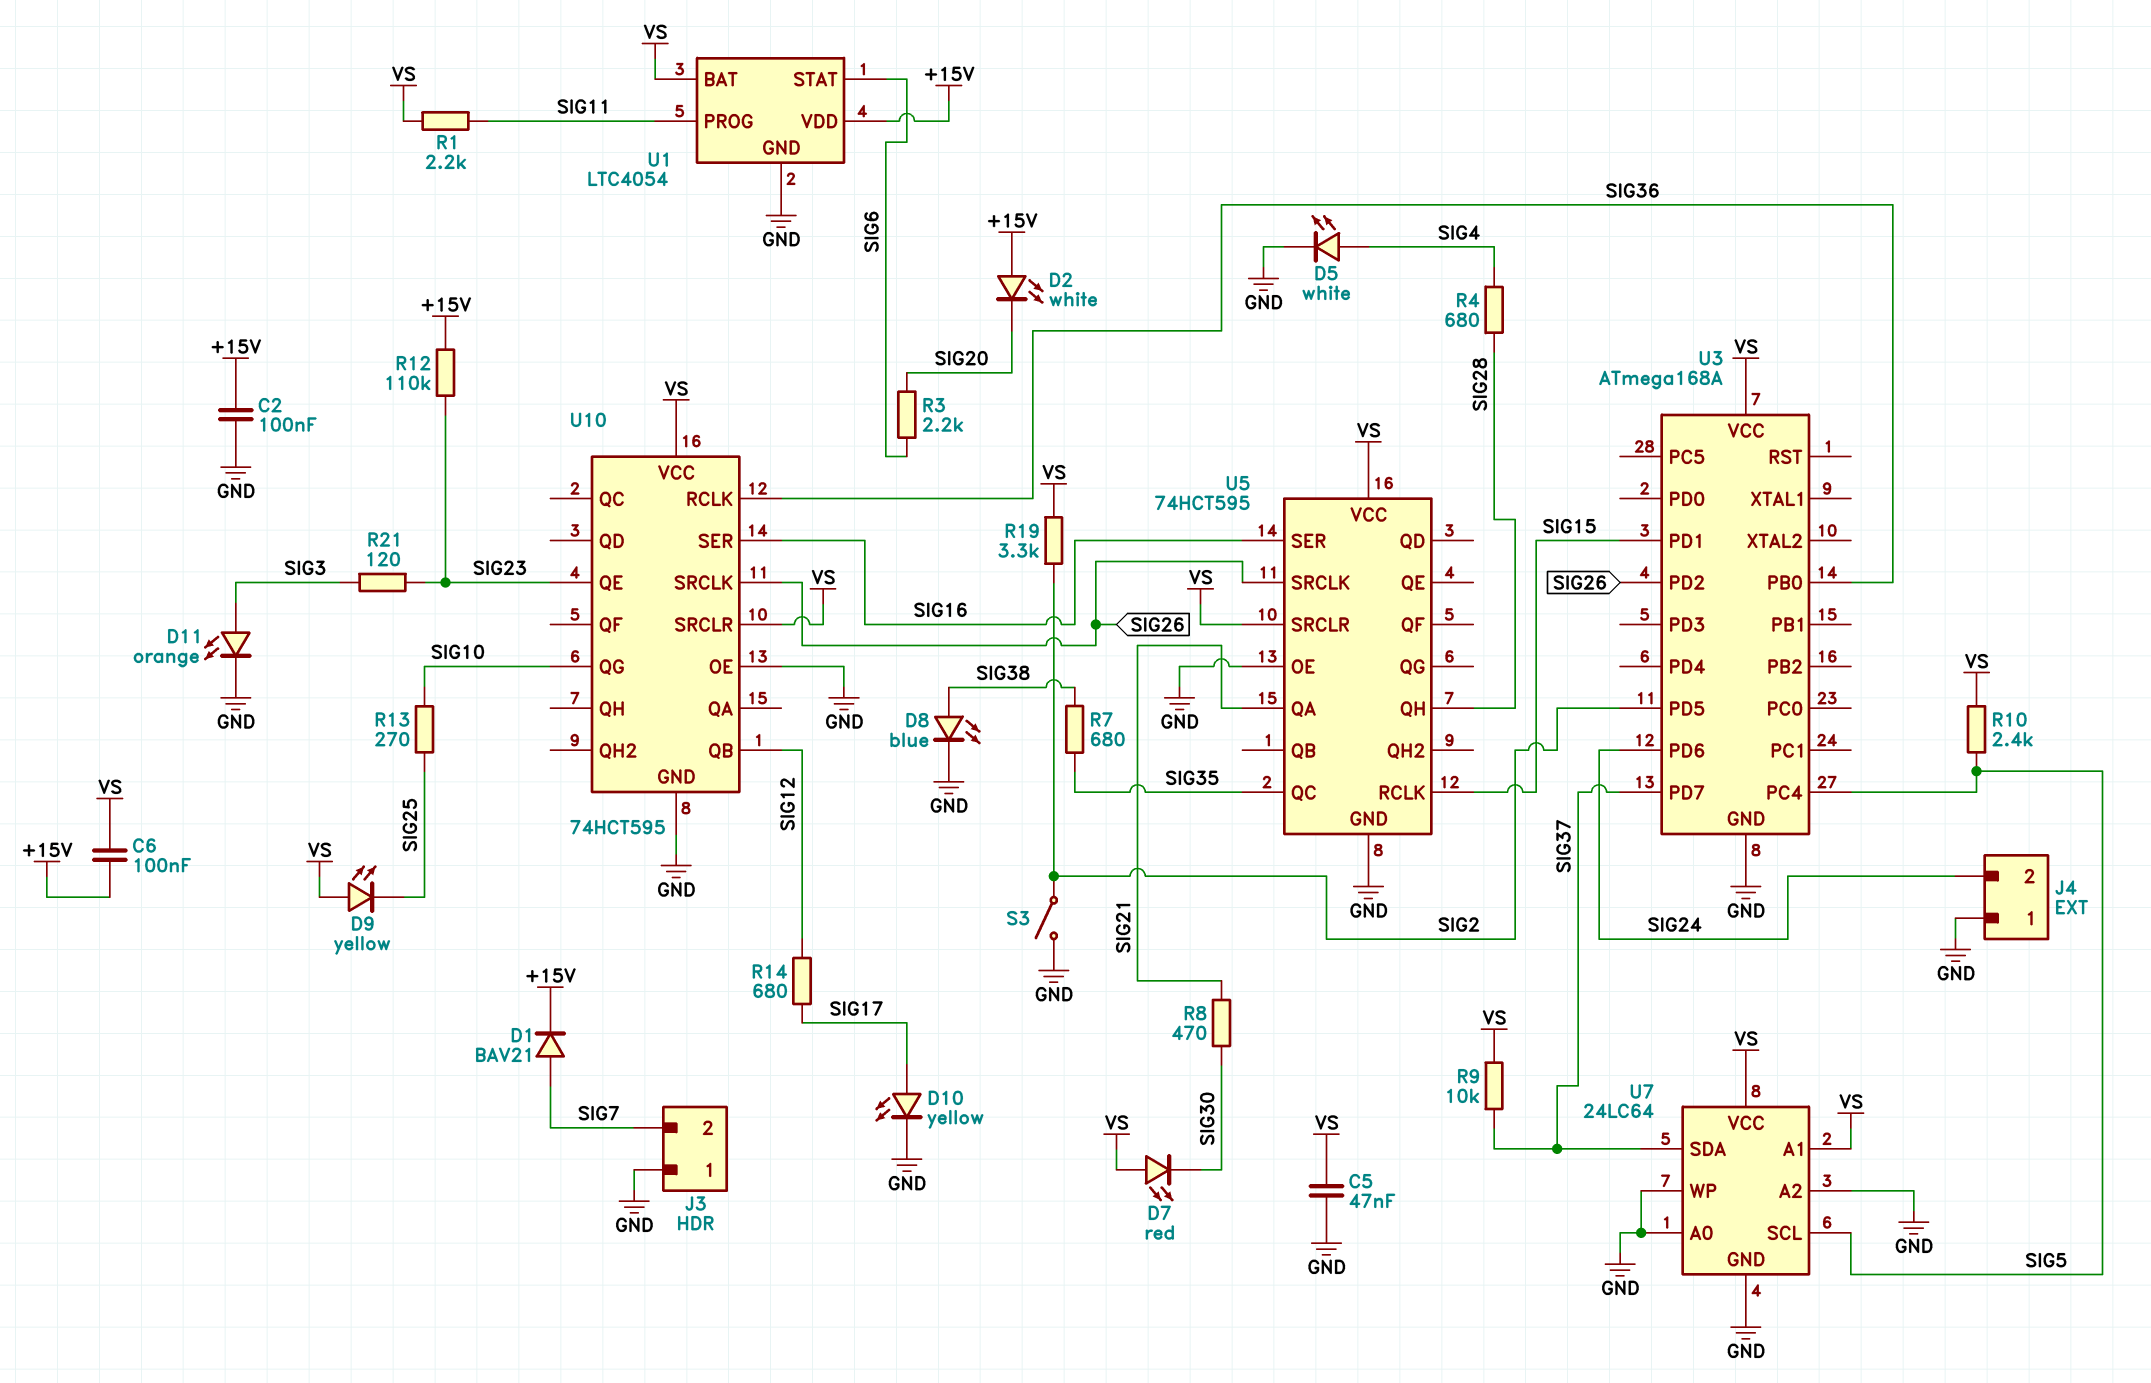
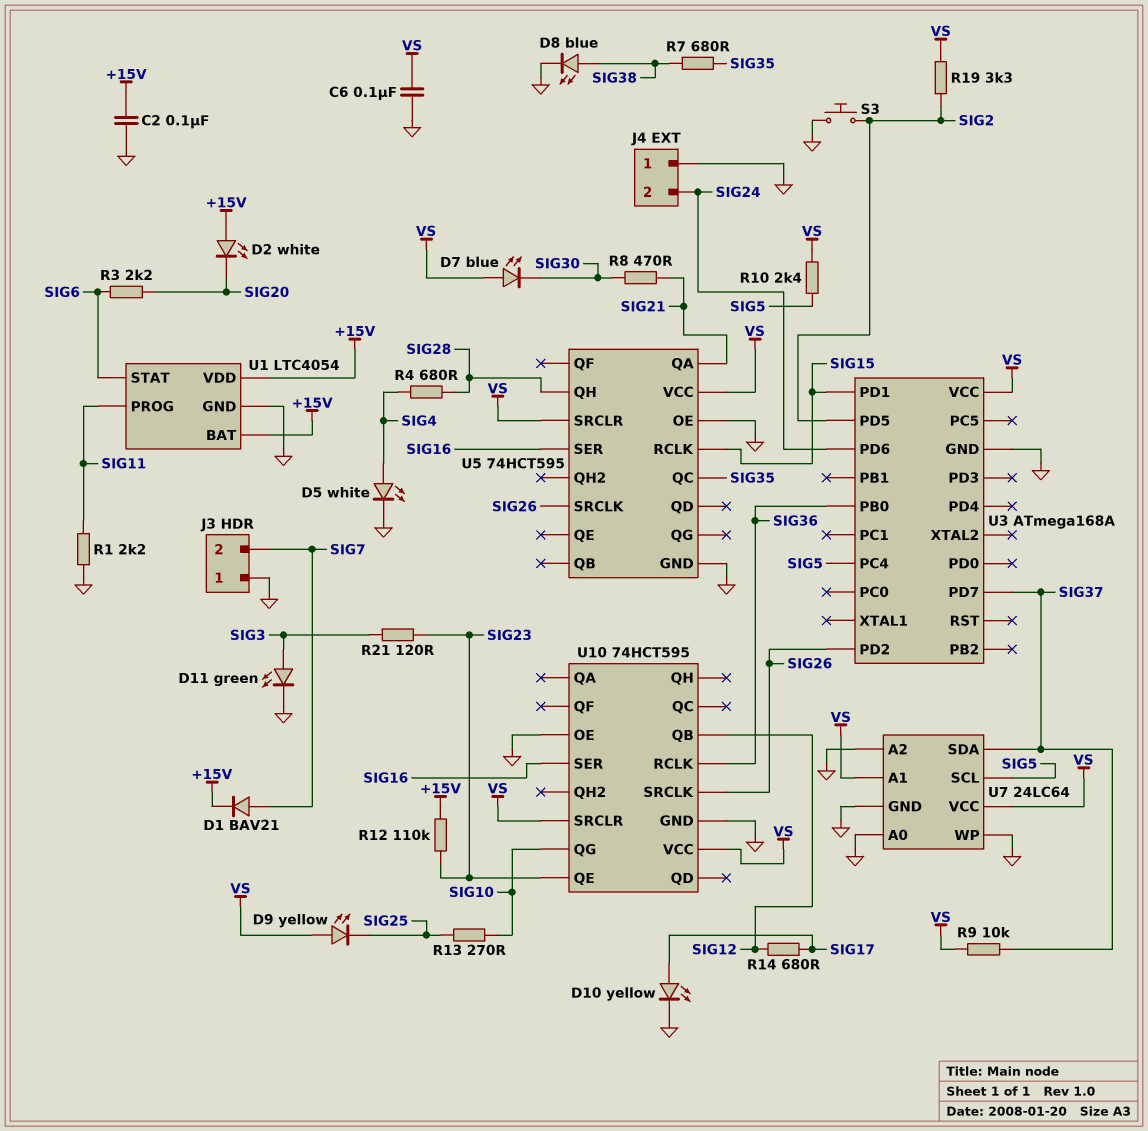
C5: 47nF (GND, VS) -> none
C6: 100nF (+15V, VS) -> 100nF (GND, VS)
D7: LED red (A VS, K SIG30) -> LED blue (A VS, K SIG30)
D11: LED orange (A SIG3, K GND) -> LED green (A SIG3, K GND)
R1: 2.2k (SIG11, VS) -> 2.2k (GND, SIG11)
S3: switch (GND, SIG2) -> button (GND, SIG2)
U1 pin BAT: VS -> +15V

